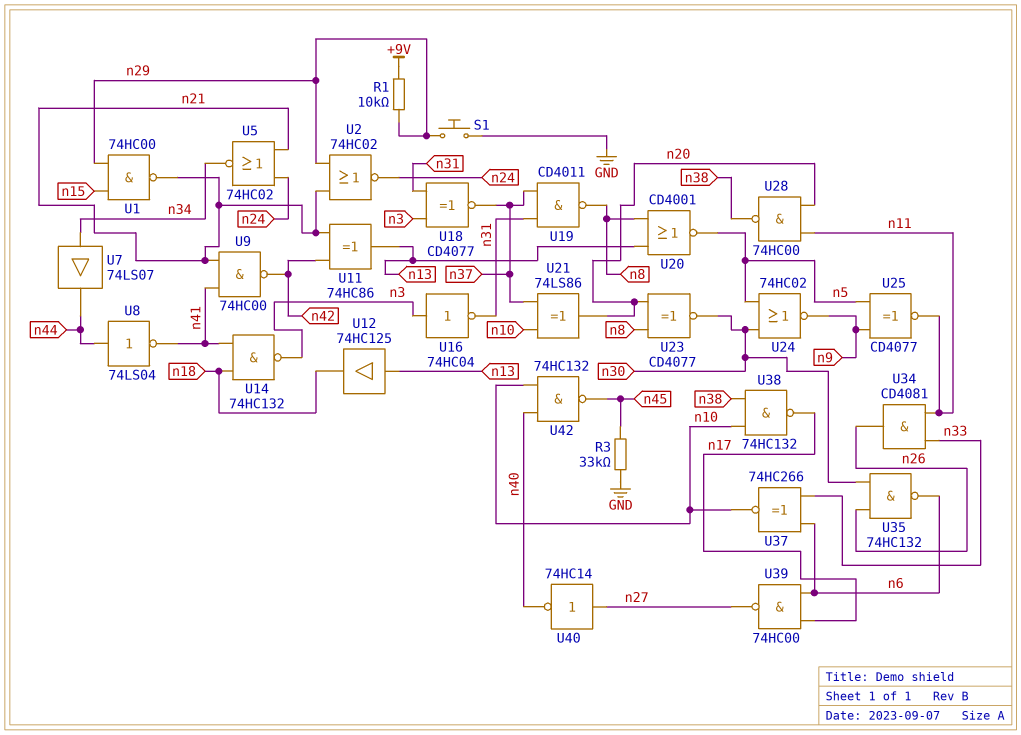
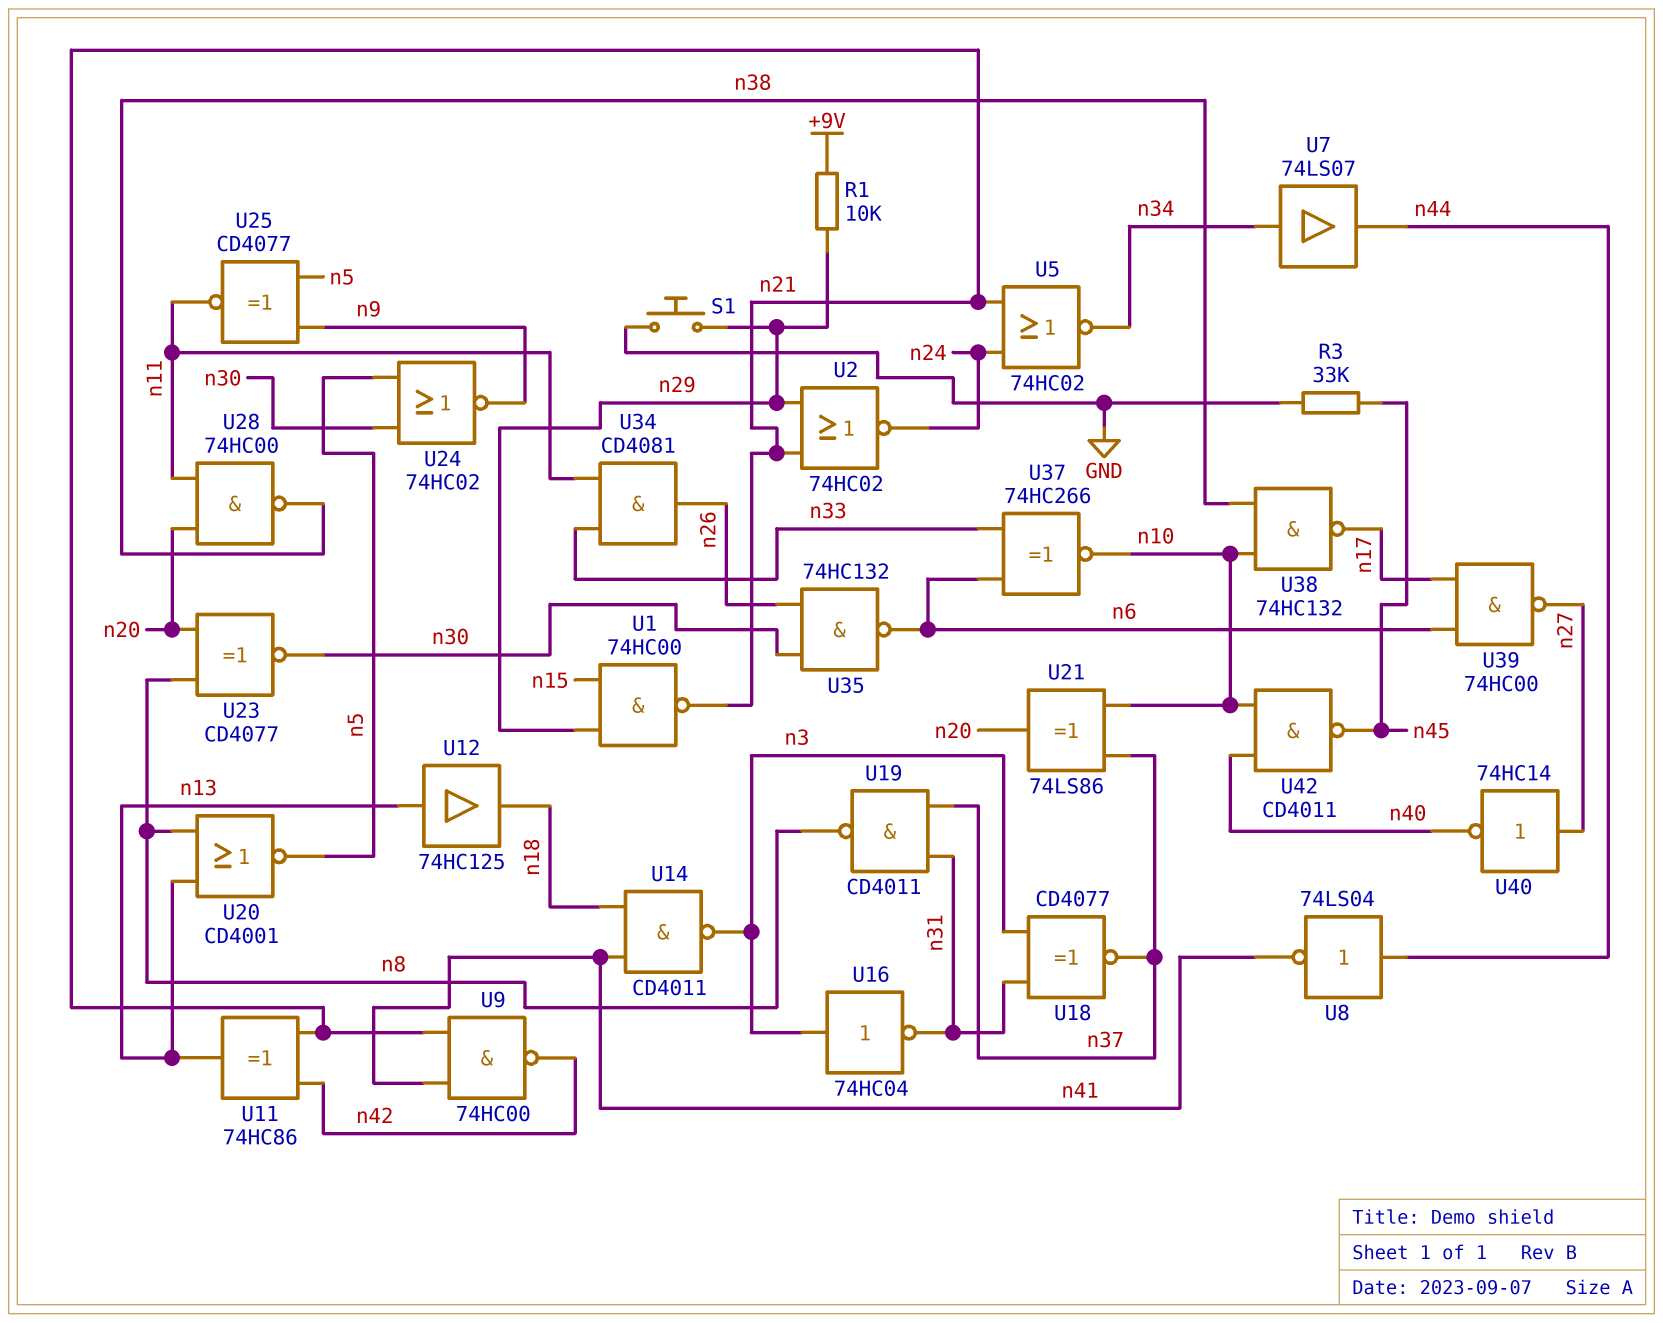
U14: NAND 74HC132 (in n18, in n41, out n3) -> NAND CD4011 (in n18, in n41, out n3)
U42: NAND 74HC132 (in n10, in n40, out n45) -> NAND CD4011 (in n10, in n40, out n45)

